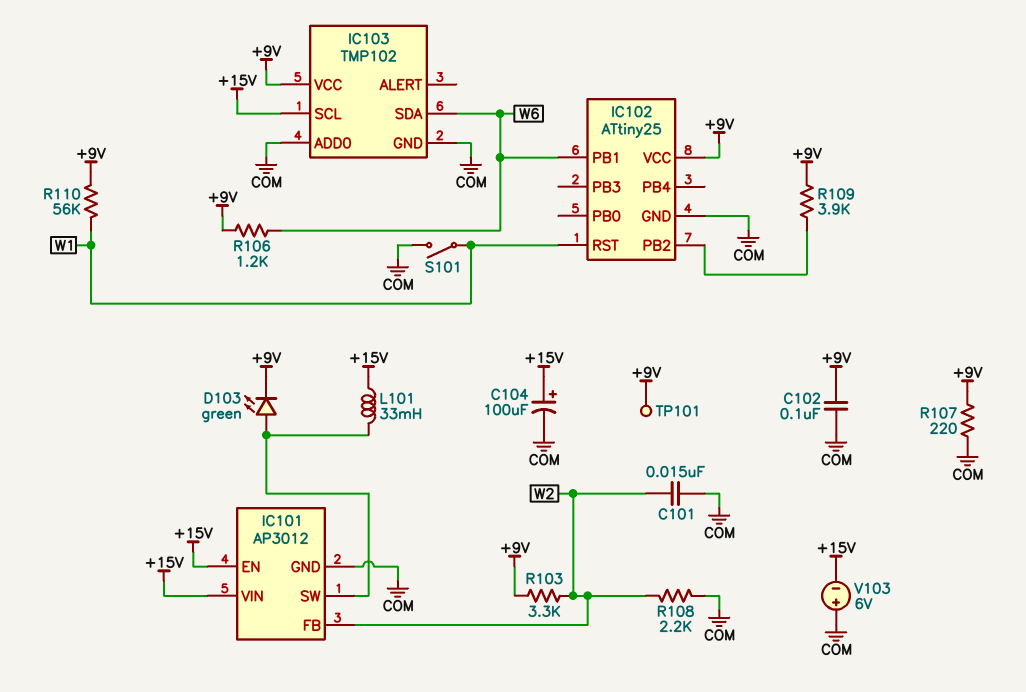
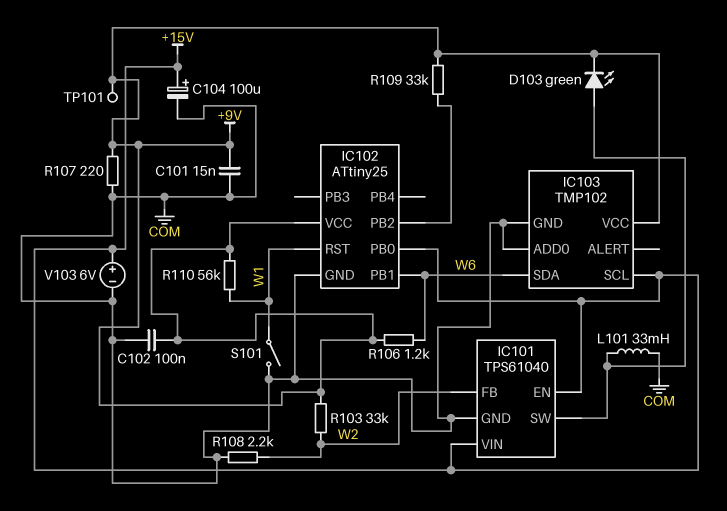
C101: 15nF (COM, W2) -> 15nF (+9V, COM)
IC101: AP3012 -> TPS61040
IC102 pin PB0: none -> +15V
L101: 33mH (+15V, IC101/SW) -> 33mH (COM, IC101/SW)
R103: 3.3k (+9V, W2) -> 33k (+9V, W2)
R109: 3.9k (+9V, IC102/PB2) -> 33k (+9V, IC102/PB2)
V103: 6V (plus COM, minus +15V) -> 6V (plus +15V, minus COM)

